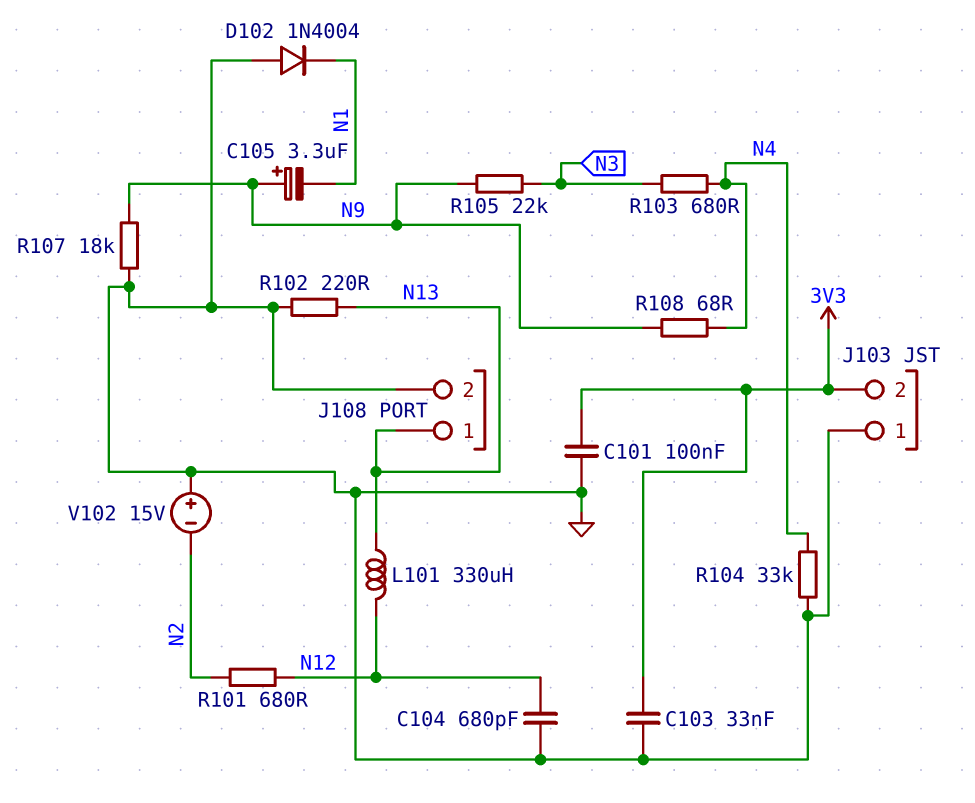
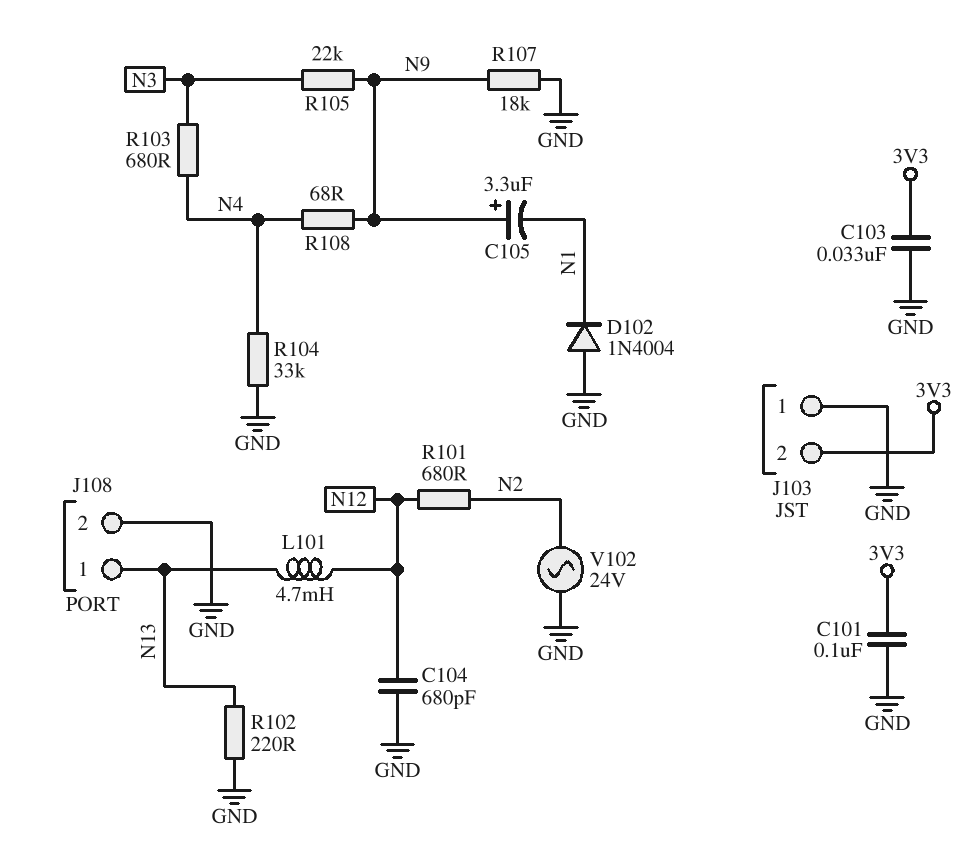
L101: 330uH (N12, N13) -> 4.7mH (N12, N13)
V102: 15V (plus GND, minus N2) -> AC 24V (GND, N2)

